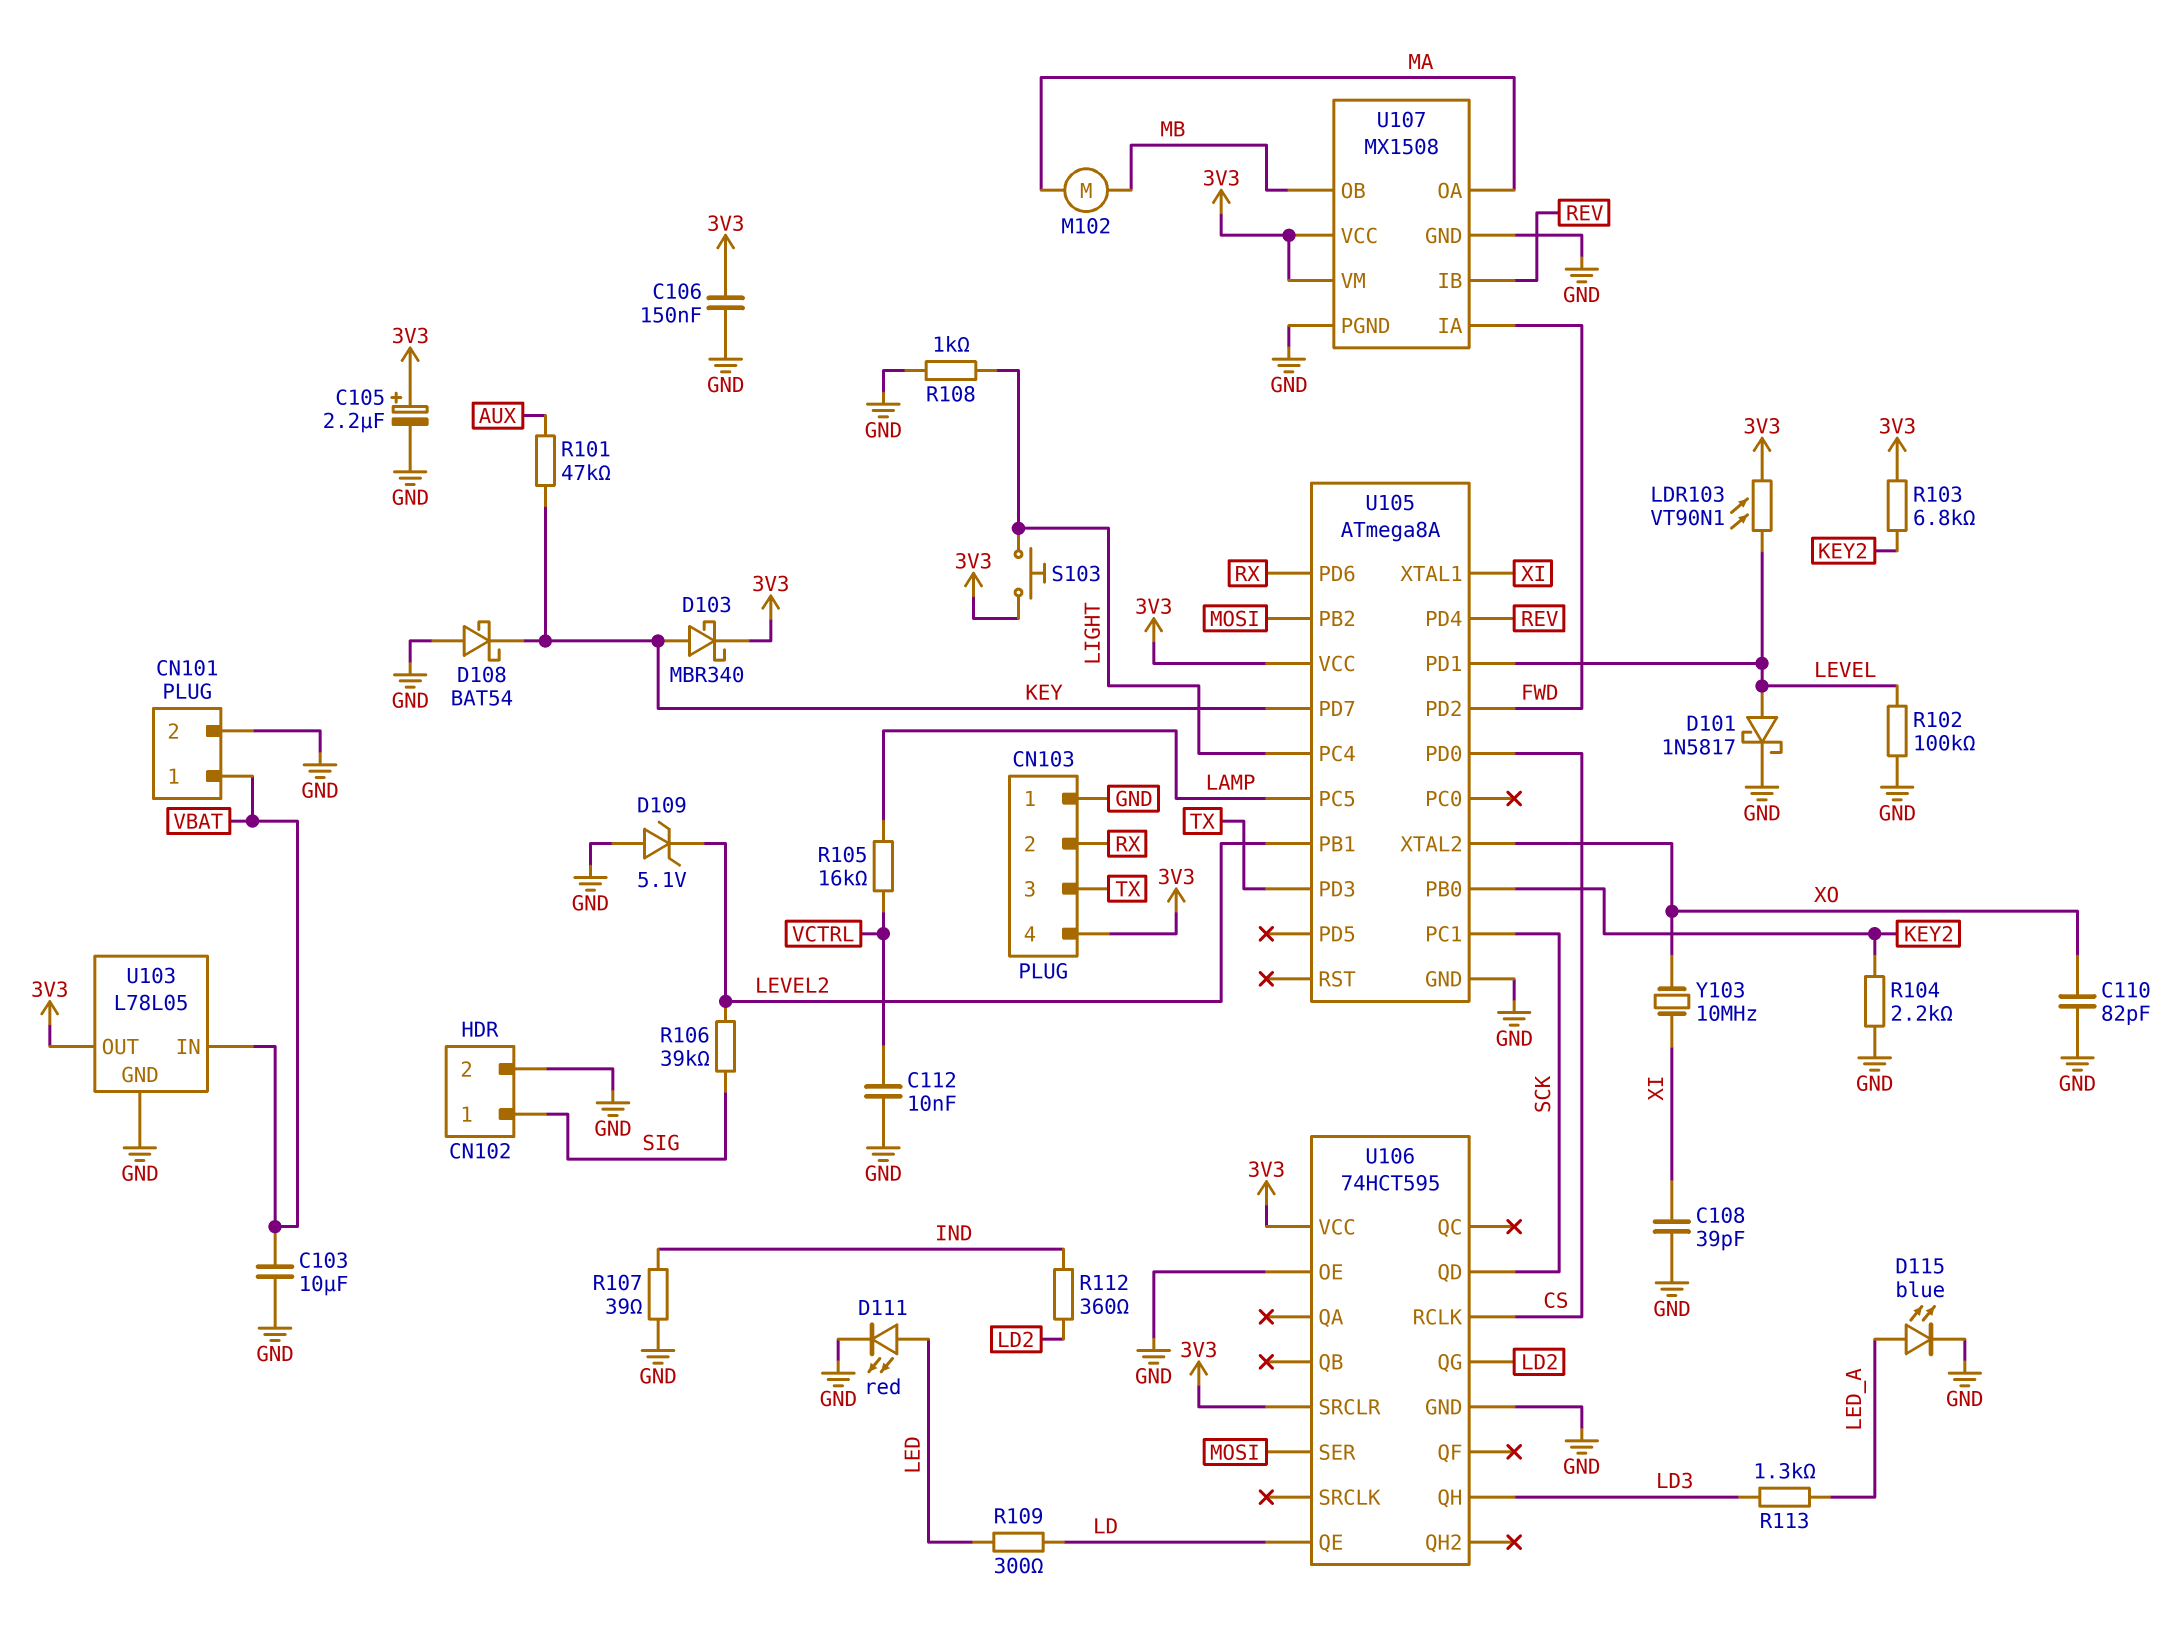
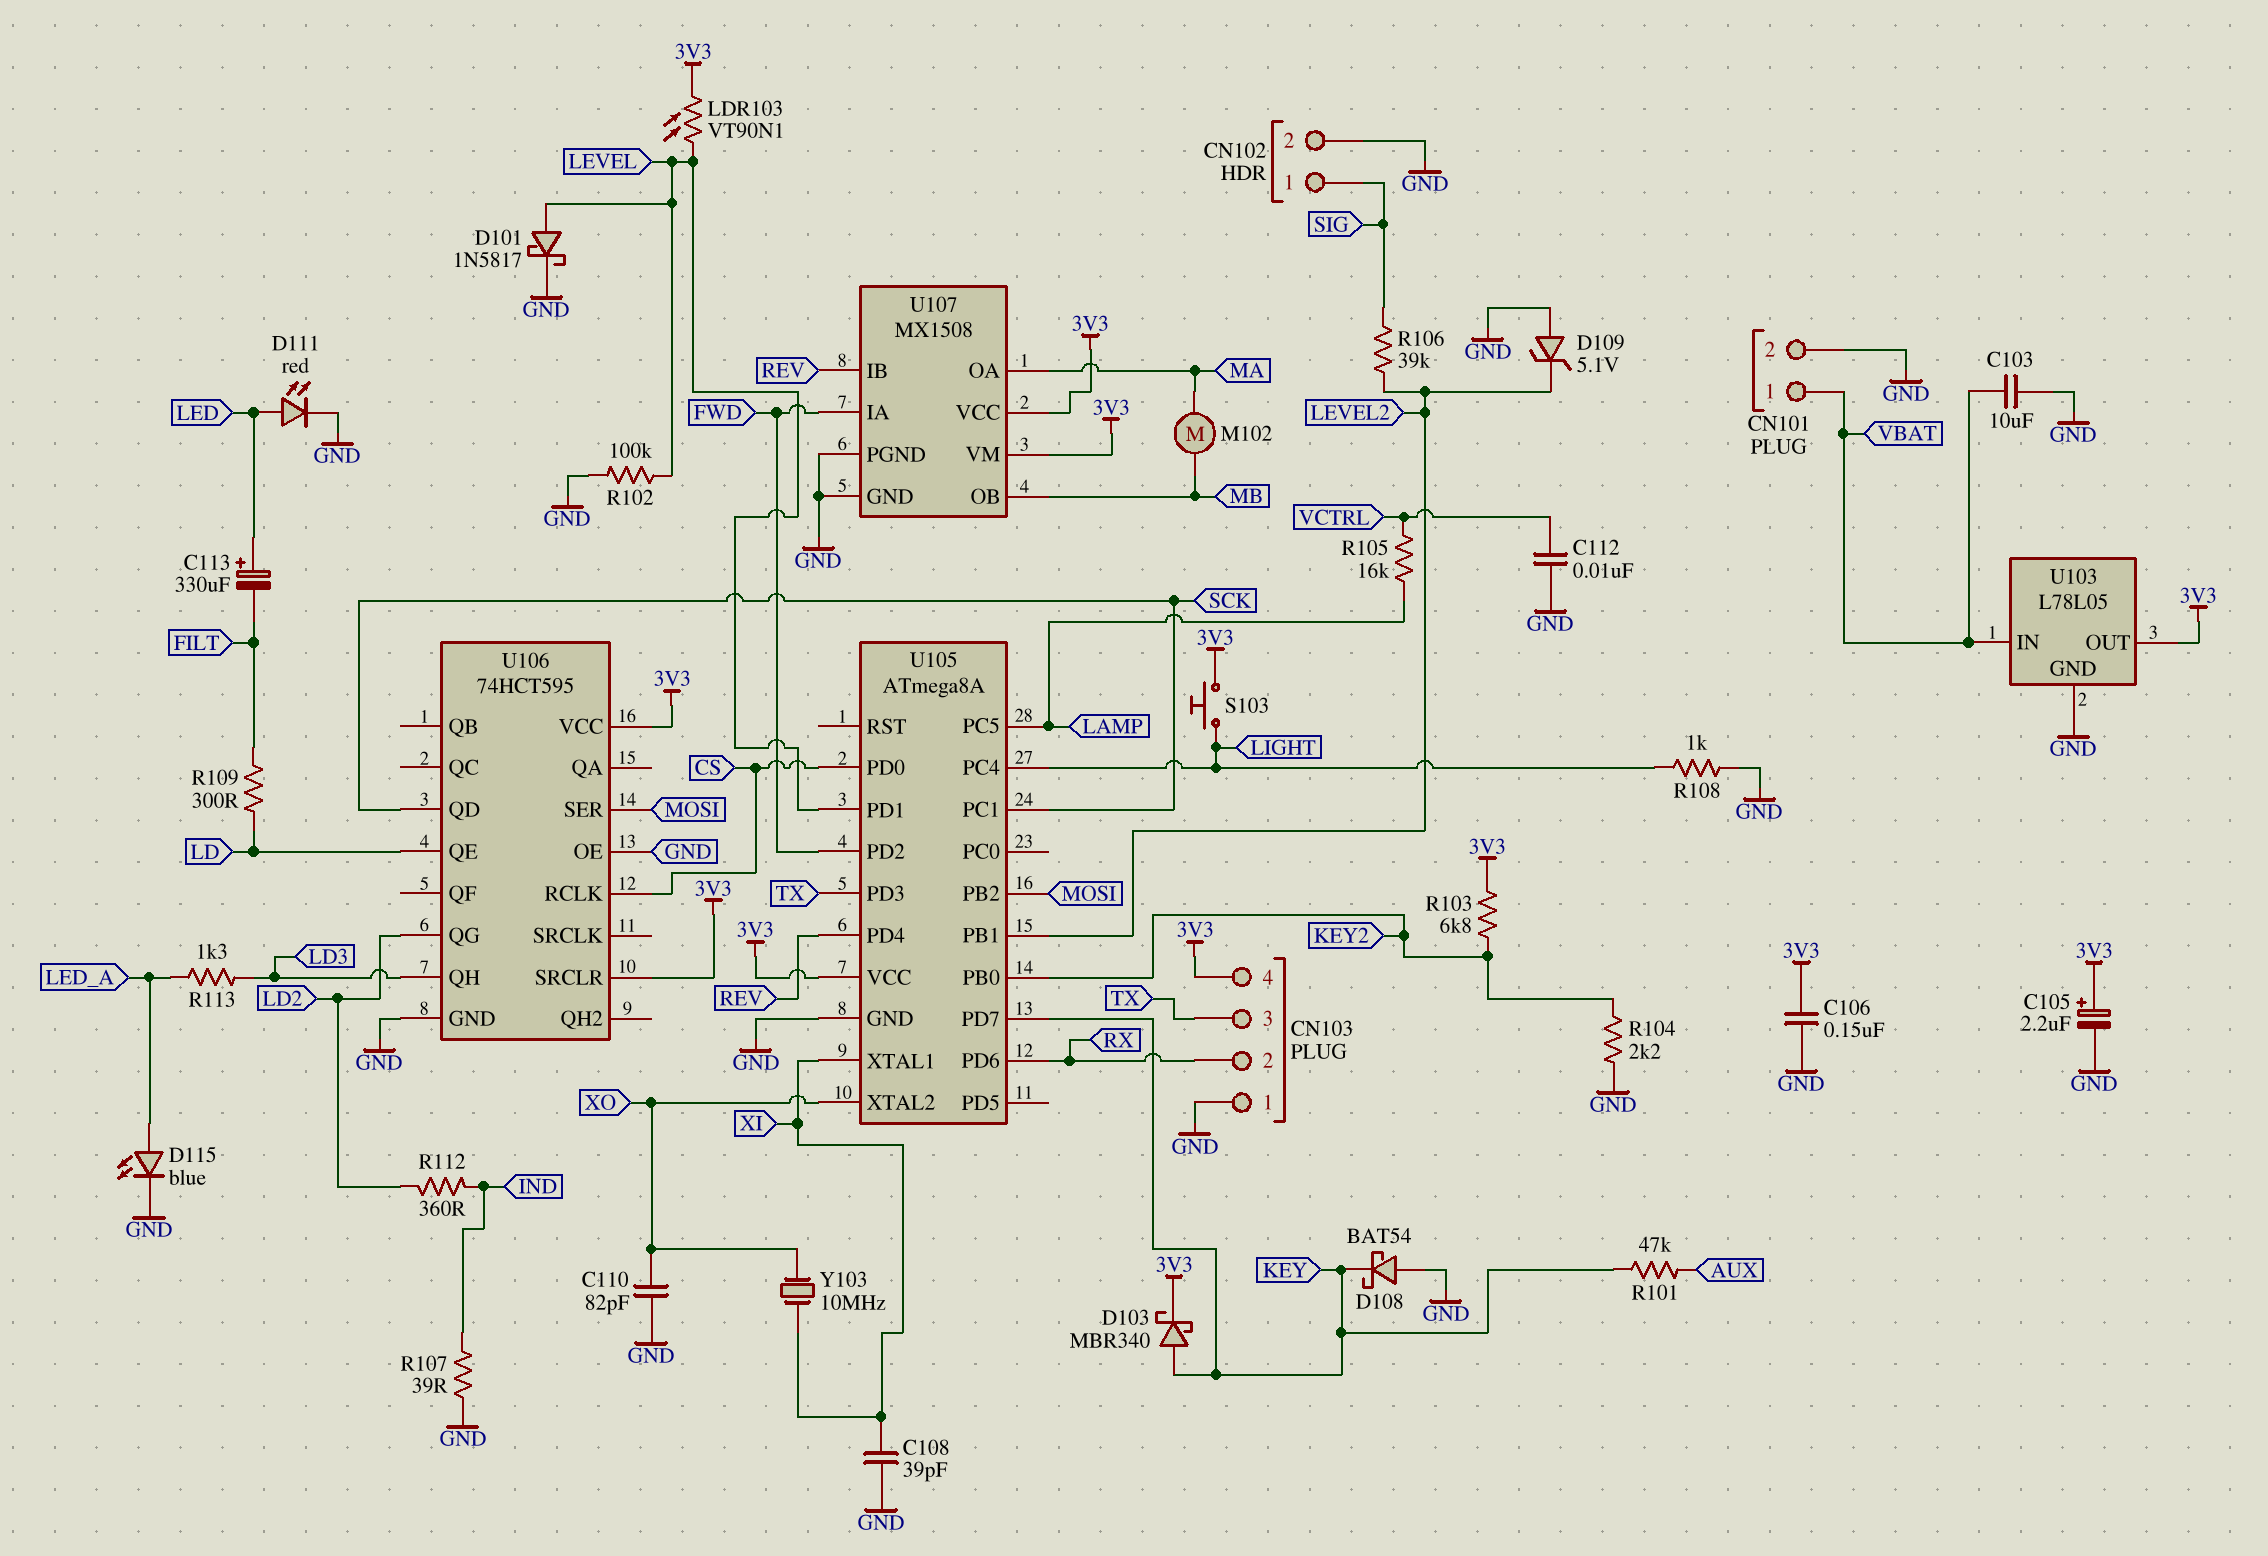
C113: none -> 330uF (plus LED, minus FILT)
R109: 300 (LD, LED) -> 300 (FILT, LD)

